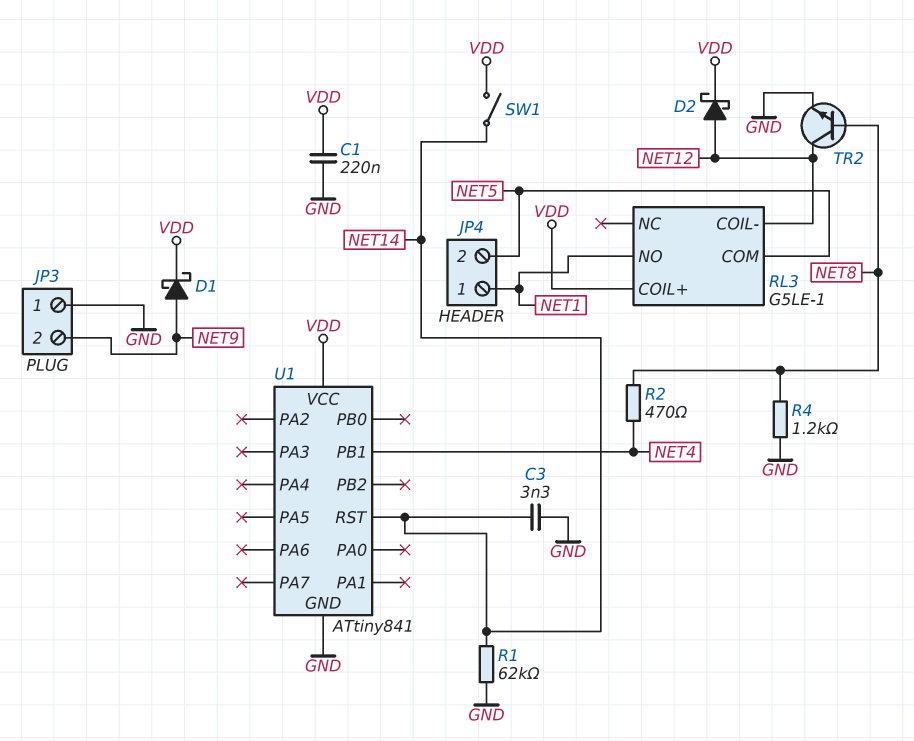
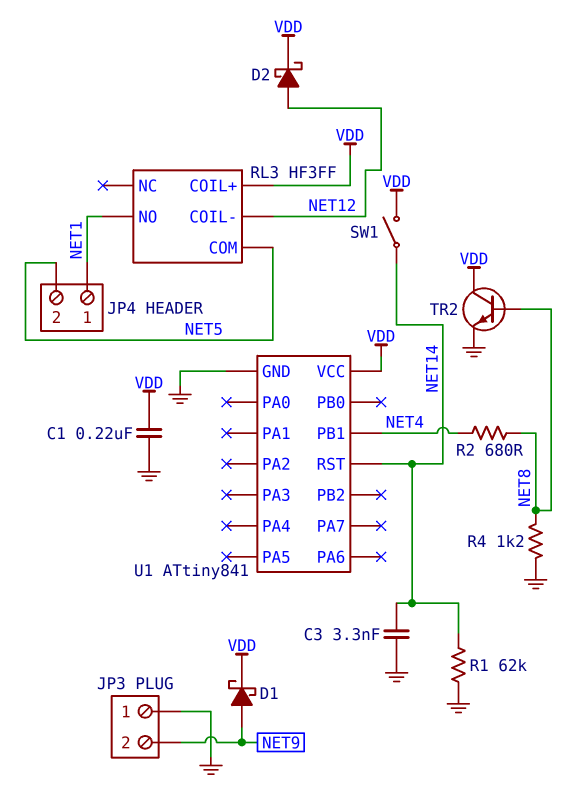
R2: 470 (NET4, NET8) -> 680 (NET4, NET8)
RL3: G5LE-1 -> HF3FF
TR2: NPN (B NET8, C NET12, E GND) -> NPN (B NET8, C VDD, E GND)

